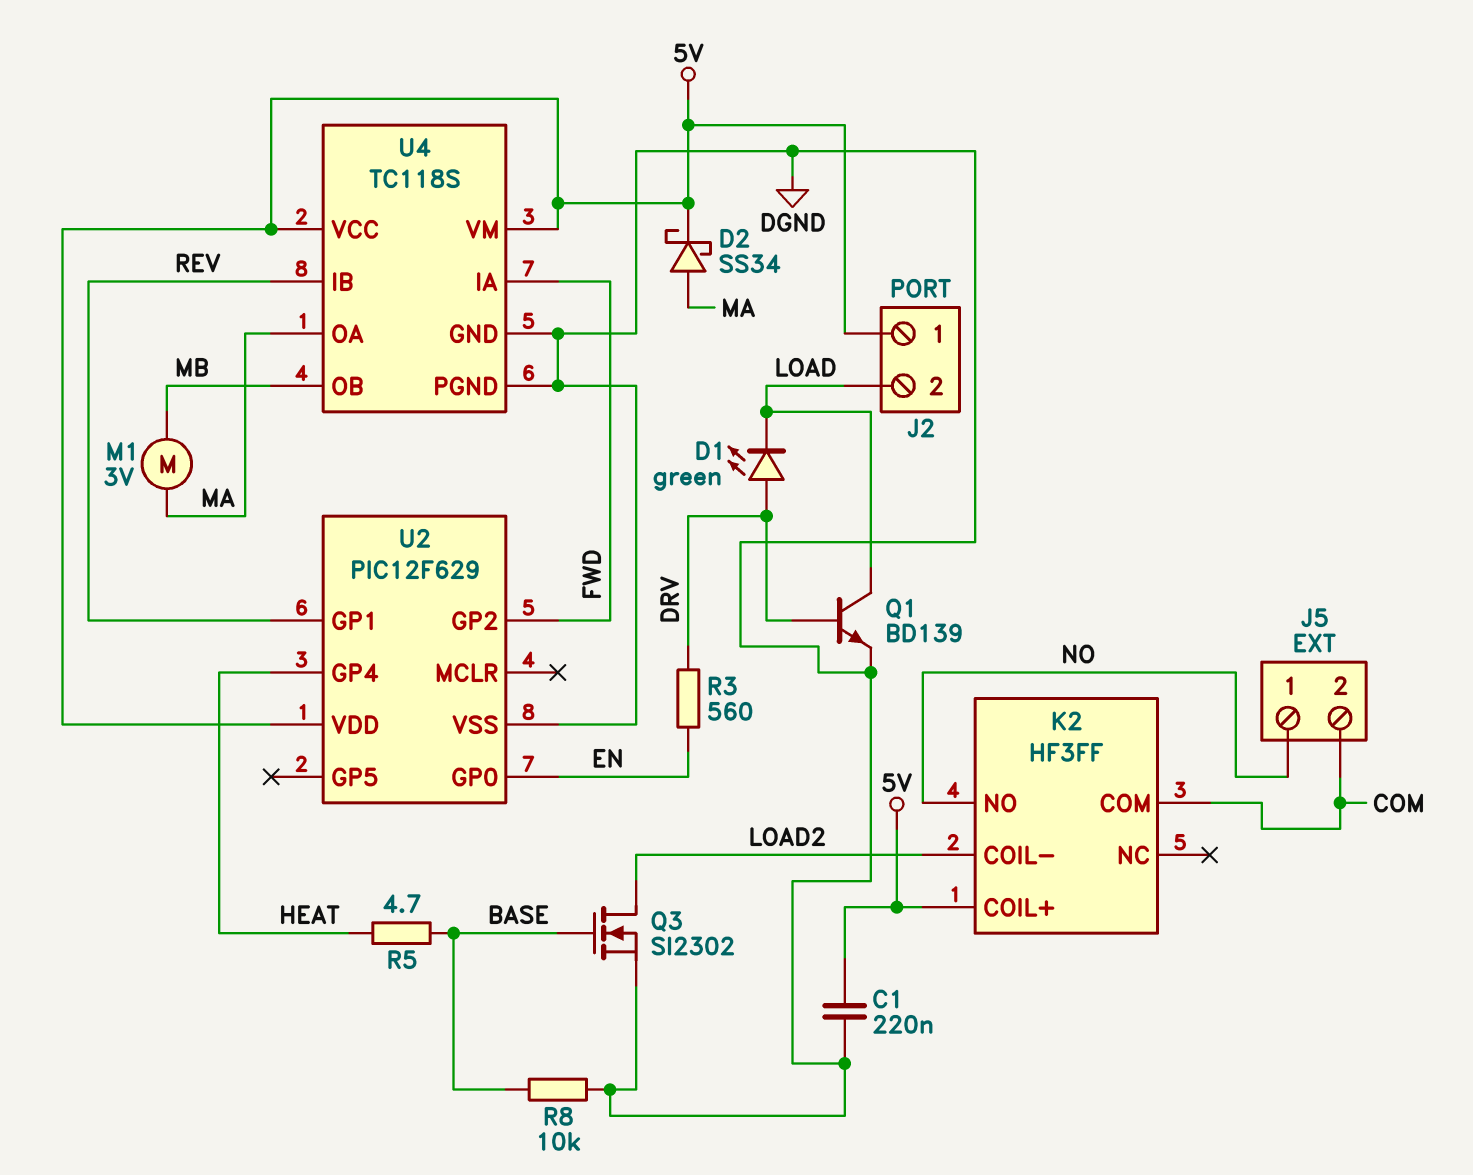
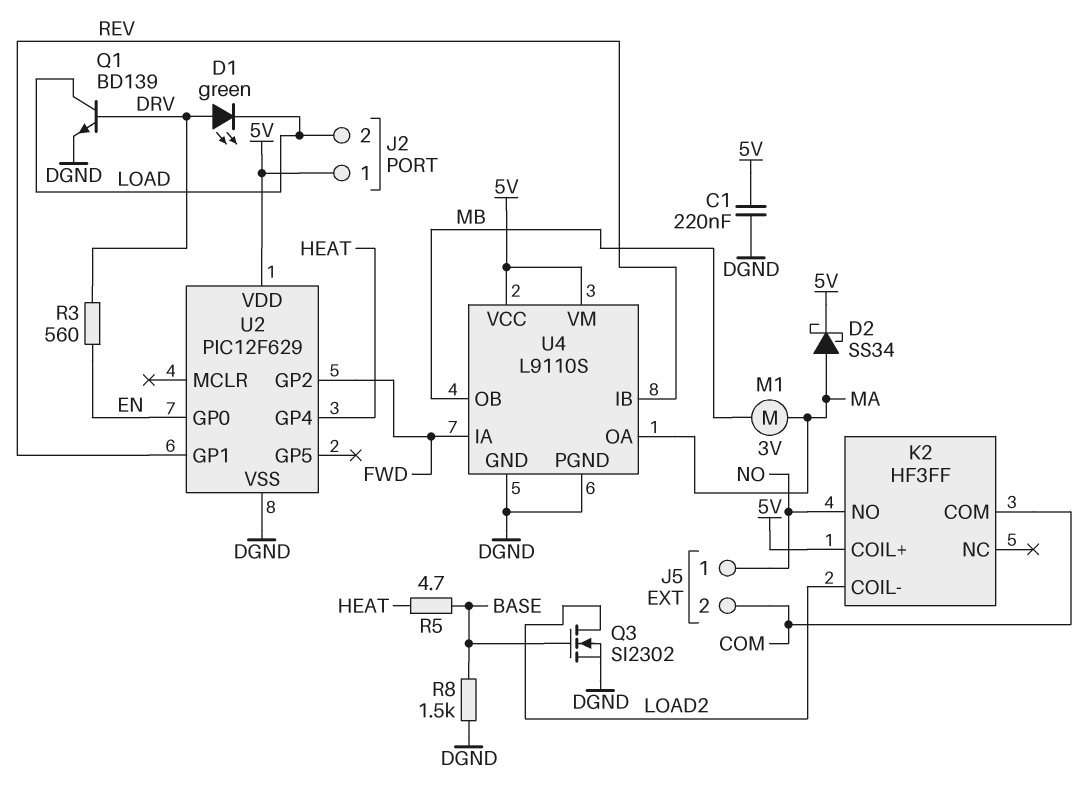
R8: 10k (BASE, DGND) -> 1.5k (BASE, DGND)
U4: TC118S -> L9110S

